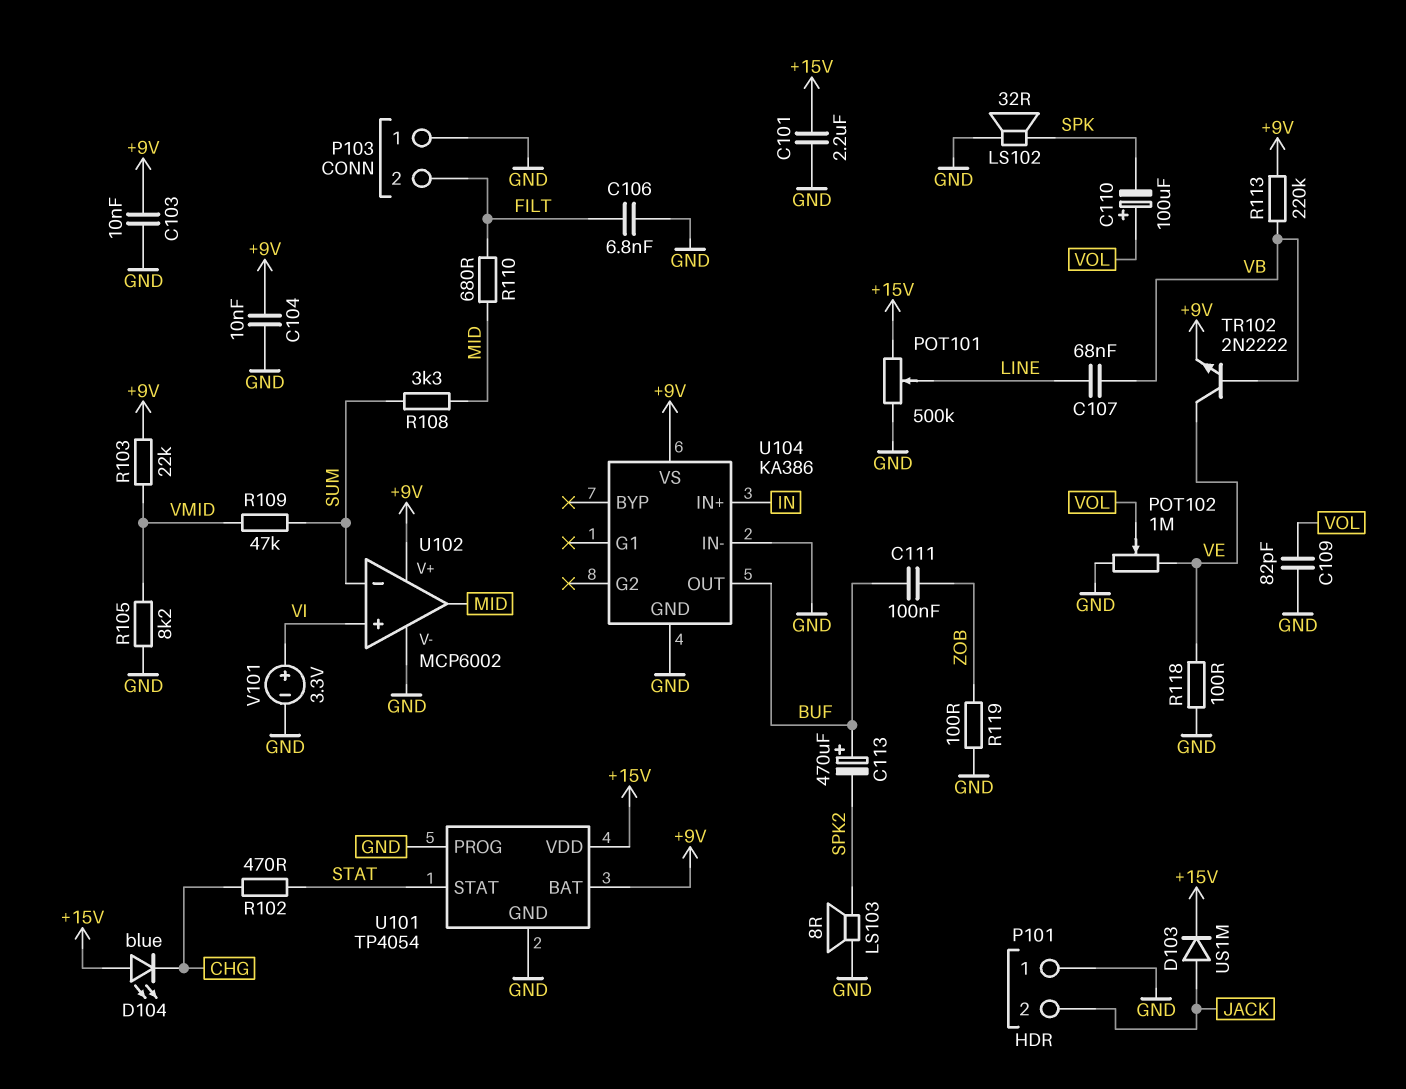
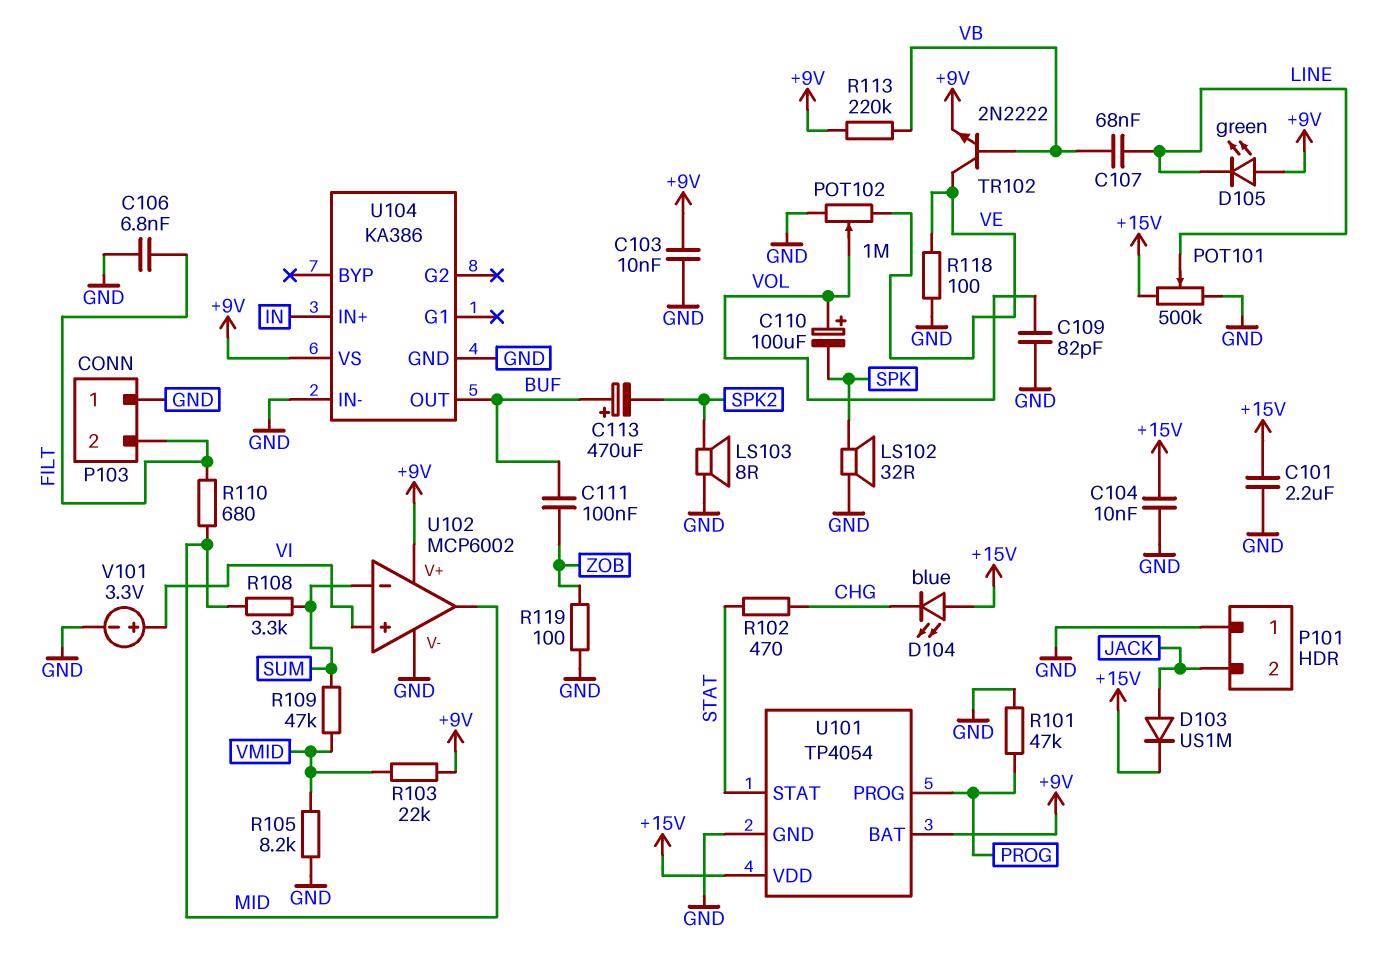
C104: 10nF (+9V, GND) -> 10nF (+15V, GND)
D105: none -> LED green (A +9V, K LINE)
R101: none -> 47k (GND, PROG)
U101 pin PROG: GND -> PROG

